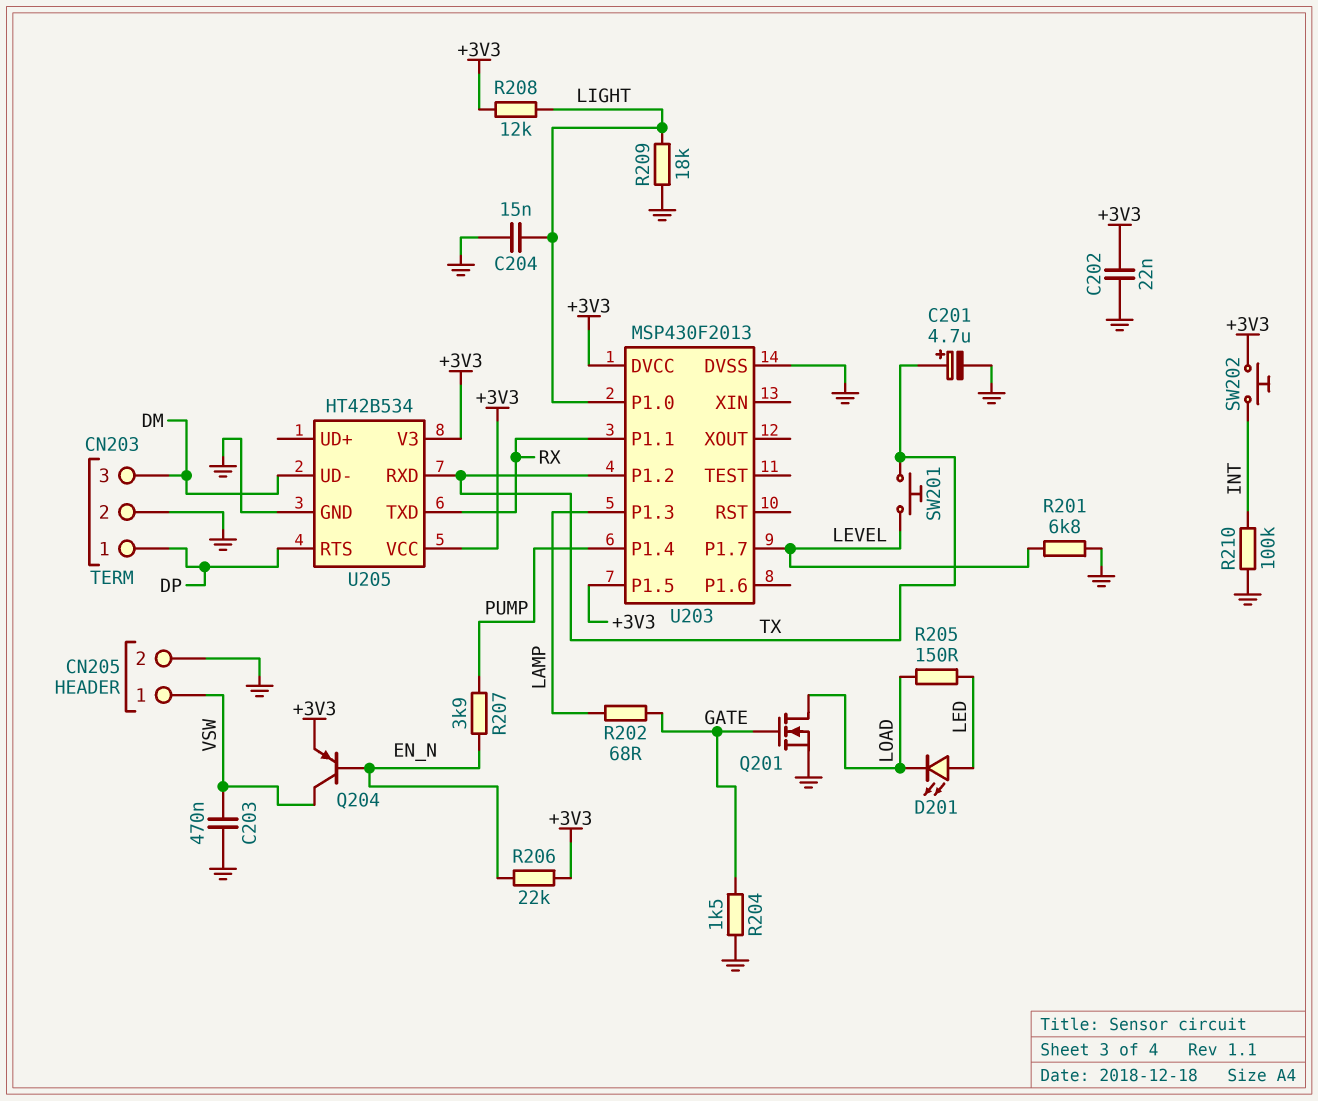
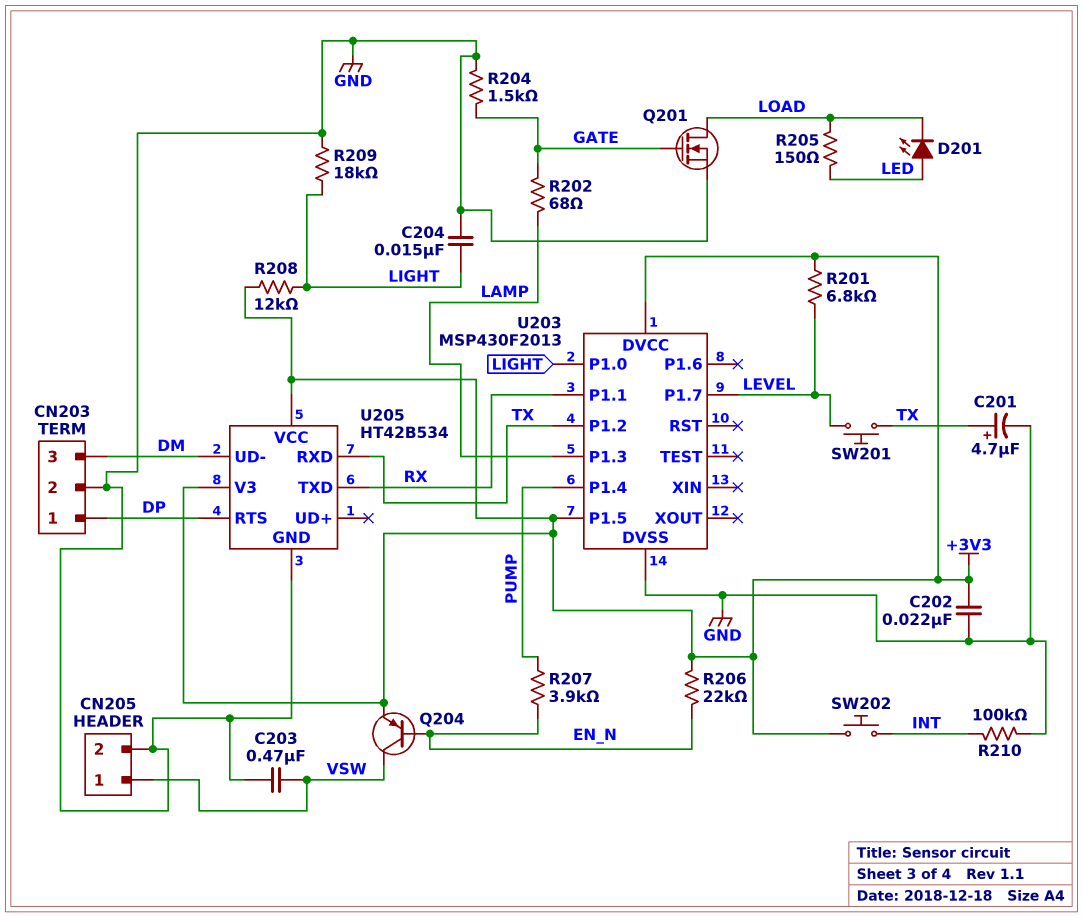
R201: 6.8k (GND, LEVEL) -> 6.8k (+3V3, LEVEL)

